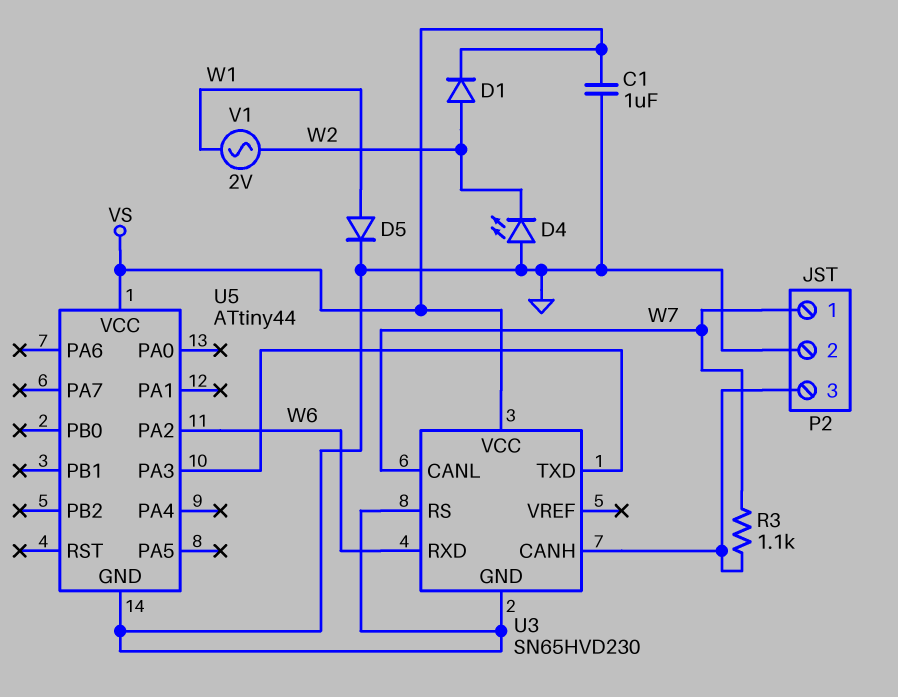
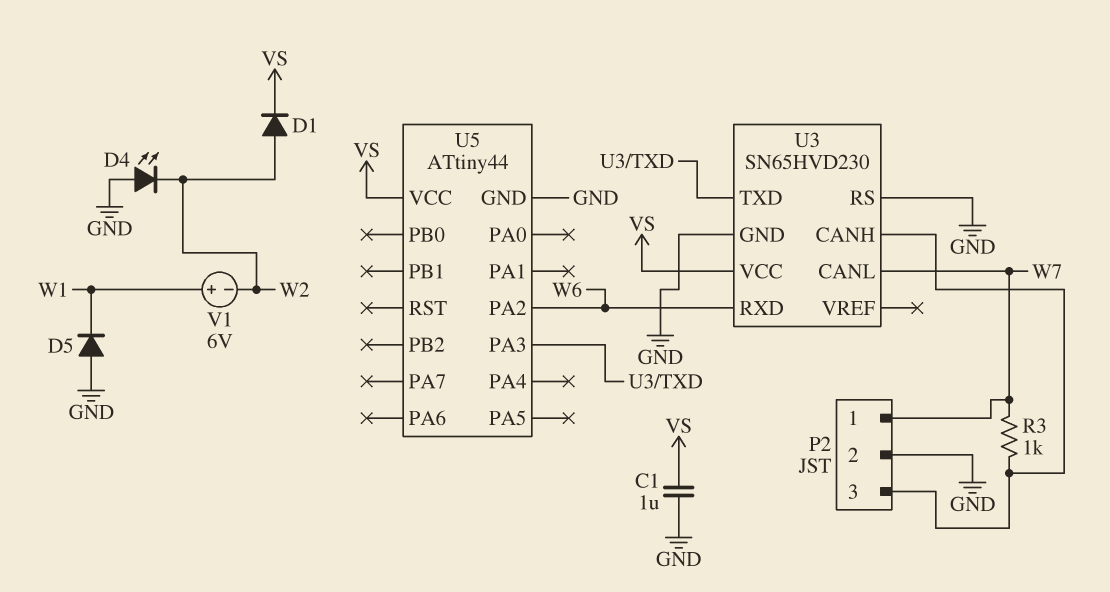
D5: diode (A W1, K GND) -> diode (A GND, K W1)
R3: 1.1k (P2/3, W7) -> 1k (P2/3, W7)
V1: AC 2V (W1, W2) -> 6V (plus W1, minus W2)

